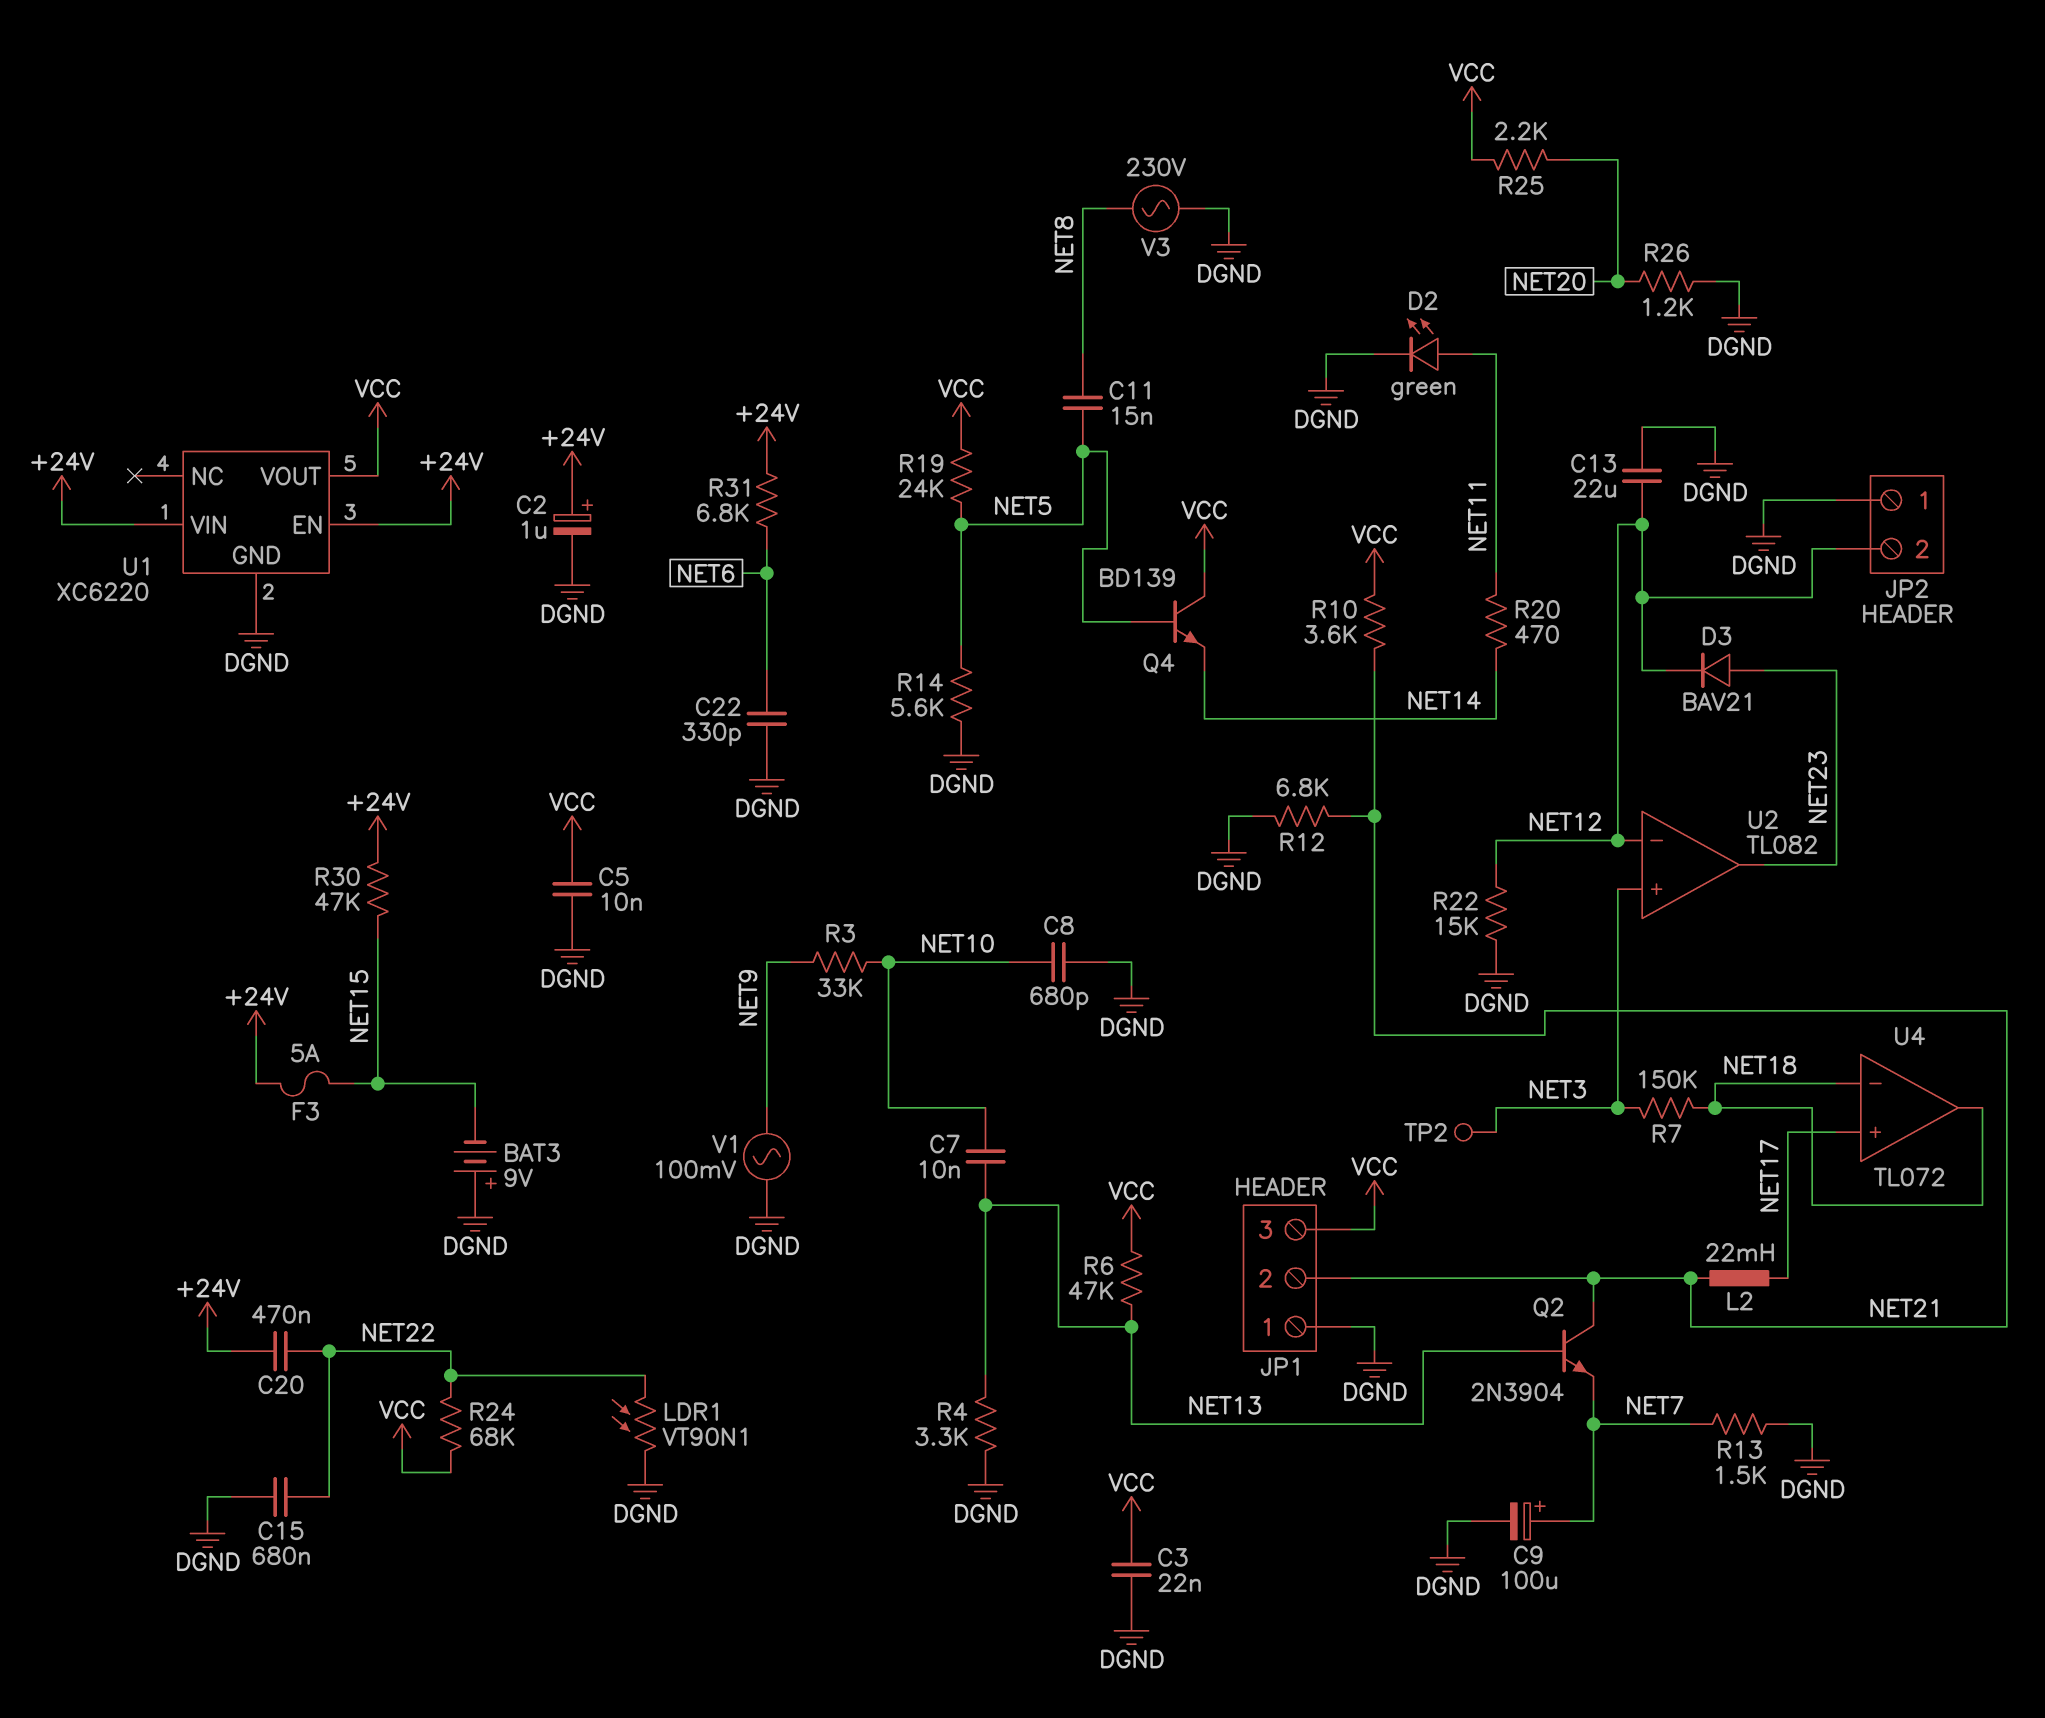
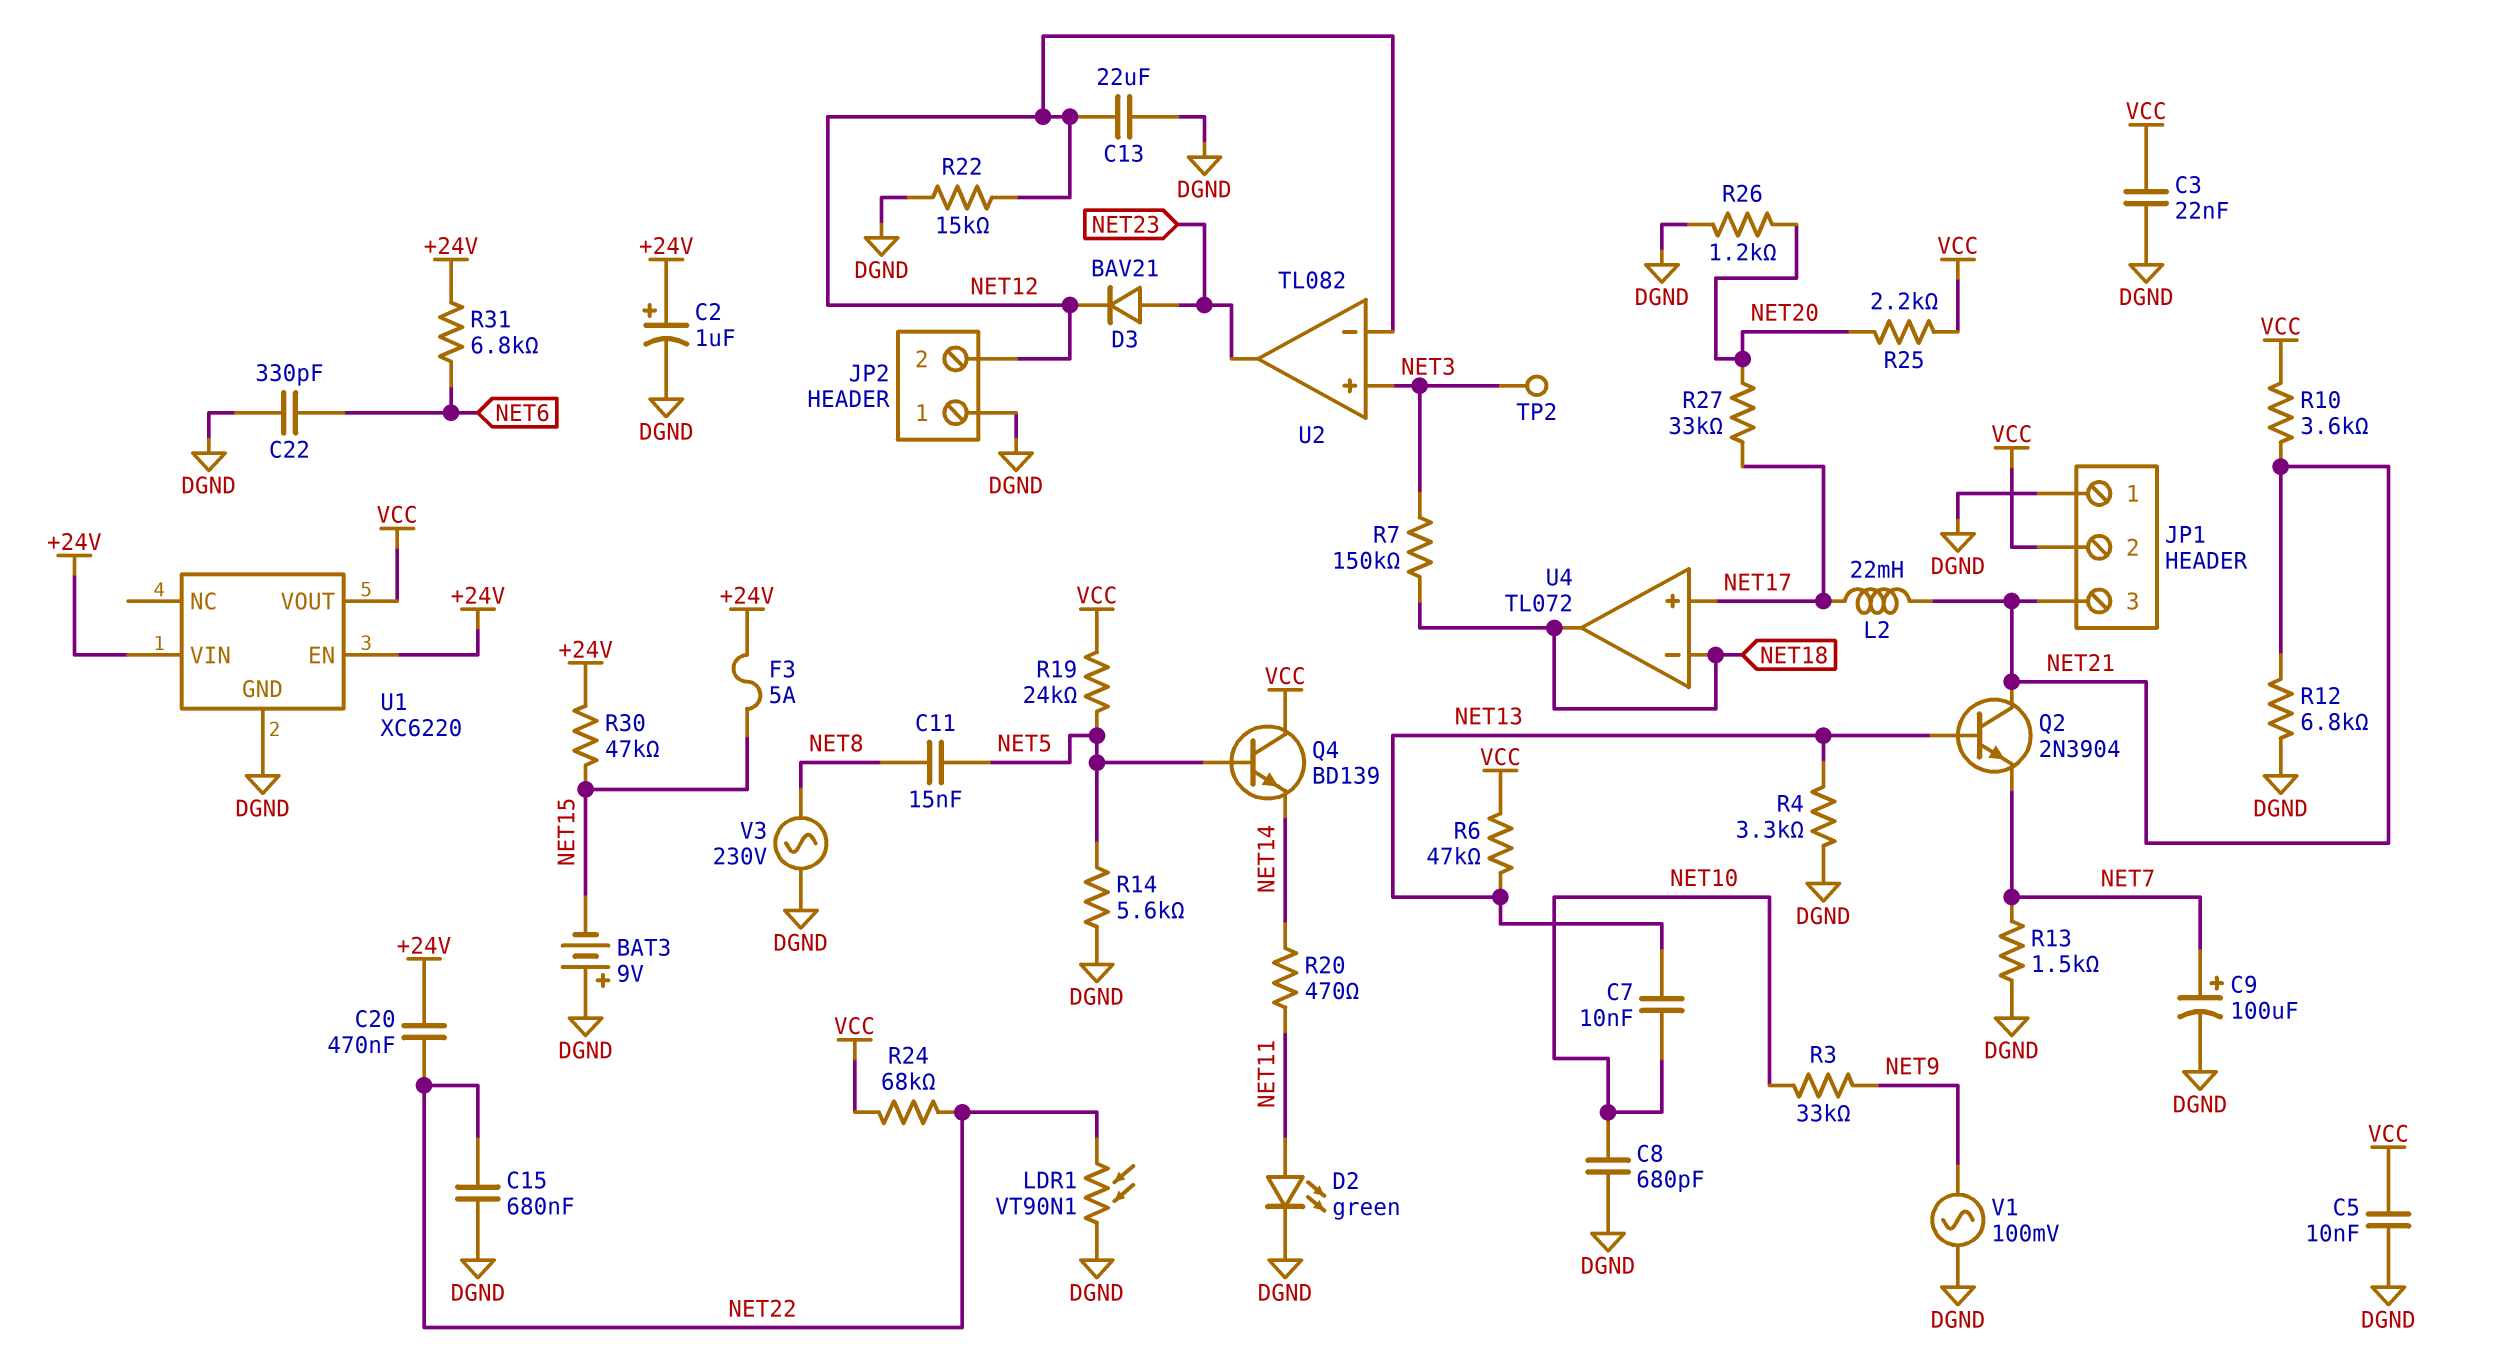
JP1 pin 2: NET21 -> VCC
JP1 pin 3: VCC -> NET21
R27: none -> 33k (NET17, NET20)

